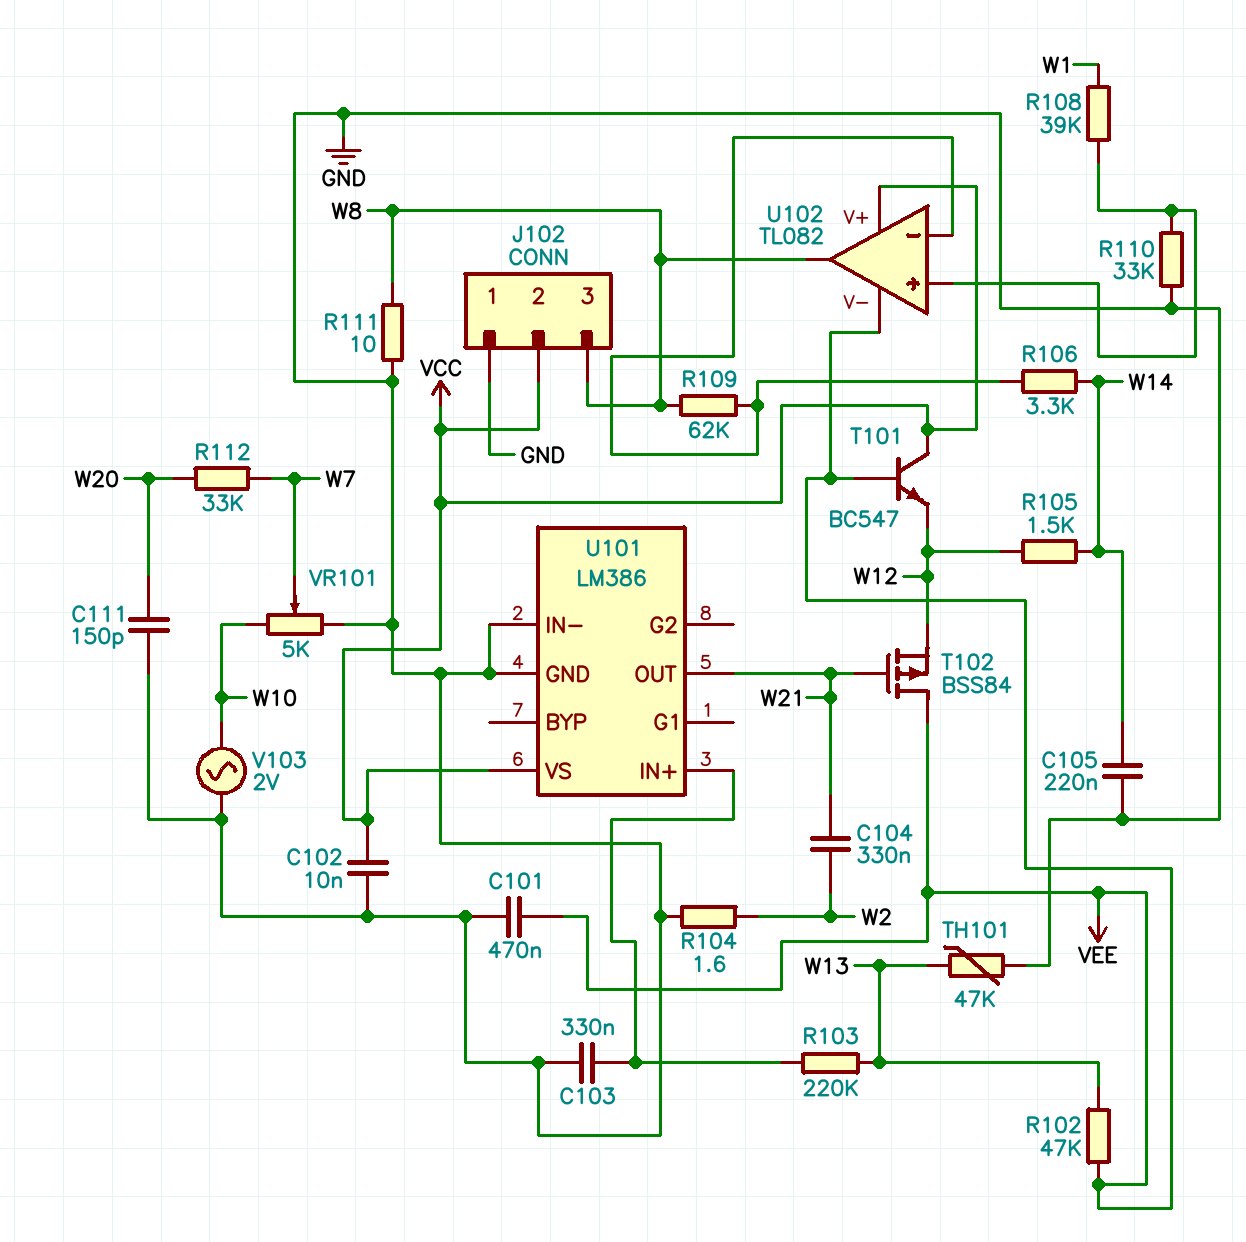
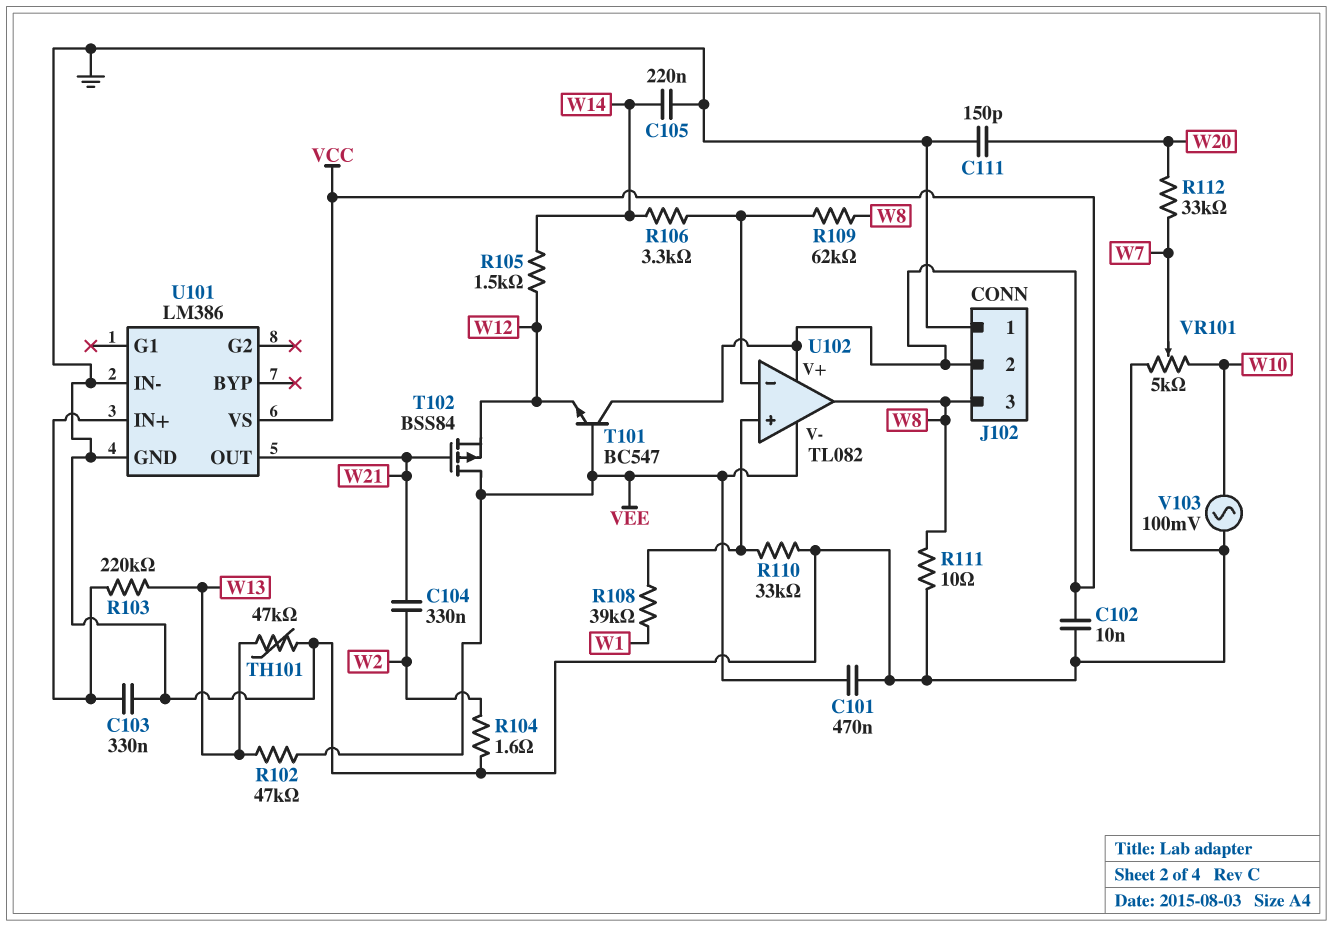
V103: AC 2V (GND, W10) -> AC 100mV (GND, W10)

